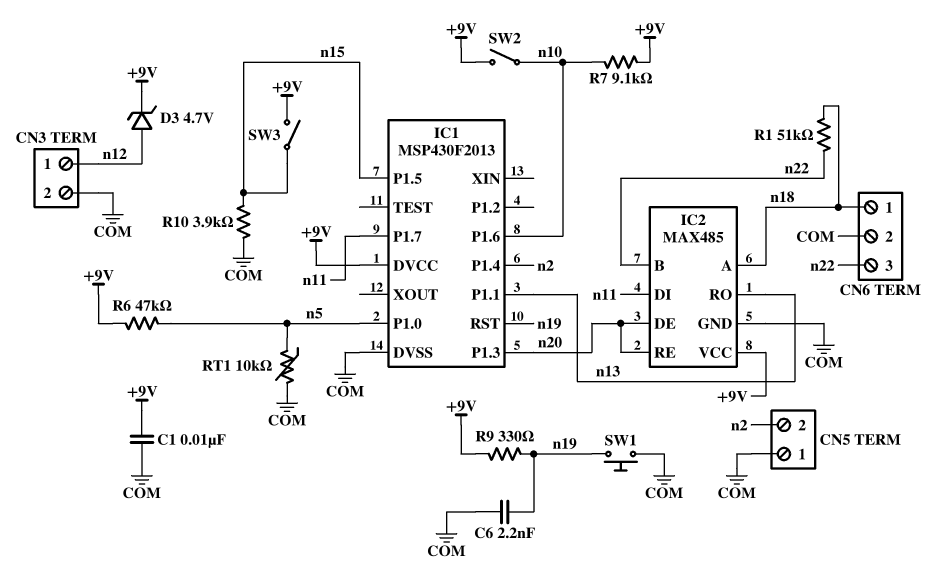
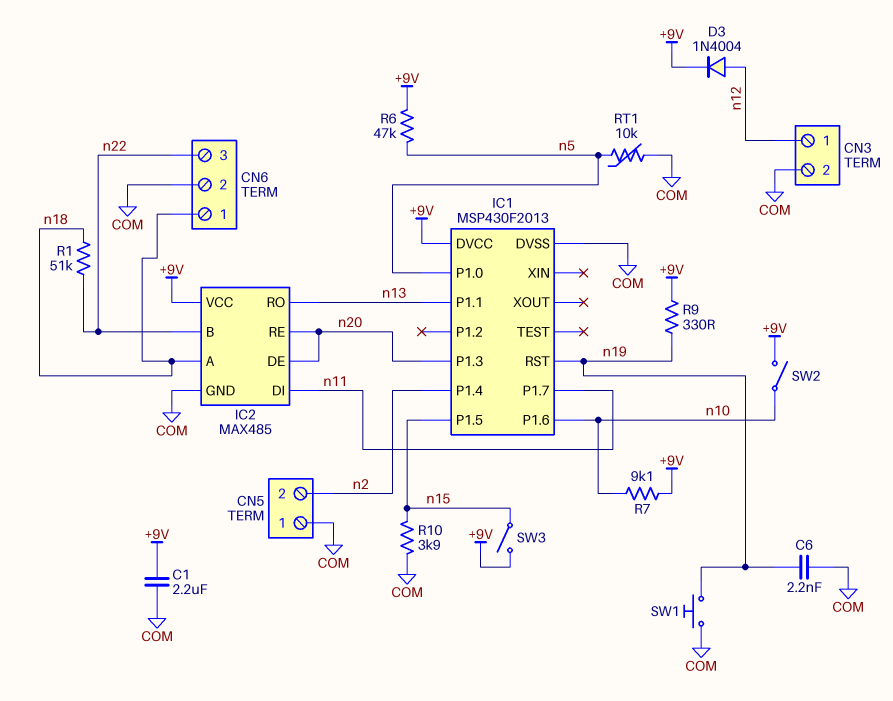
C1: 10nF (+9V, COM) -> 2.2uF (+9V, COM)
D3: zener 4.7V (A n12, K +9V) -> diode 1N4004 (A n12, K +9V)

